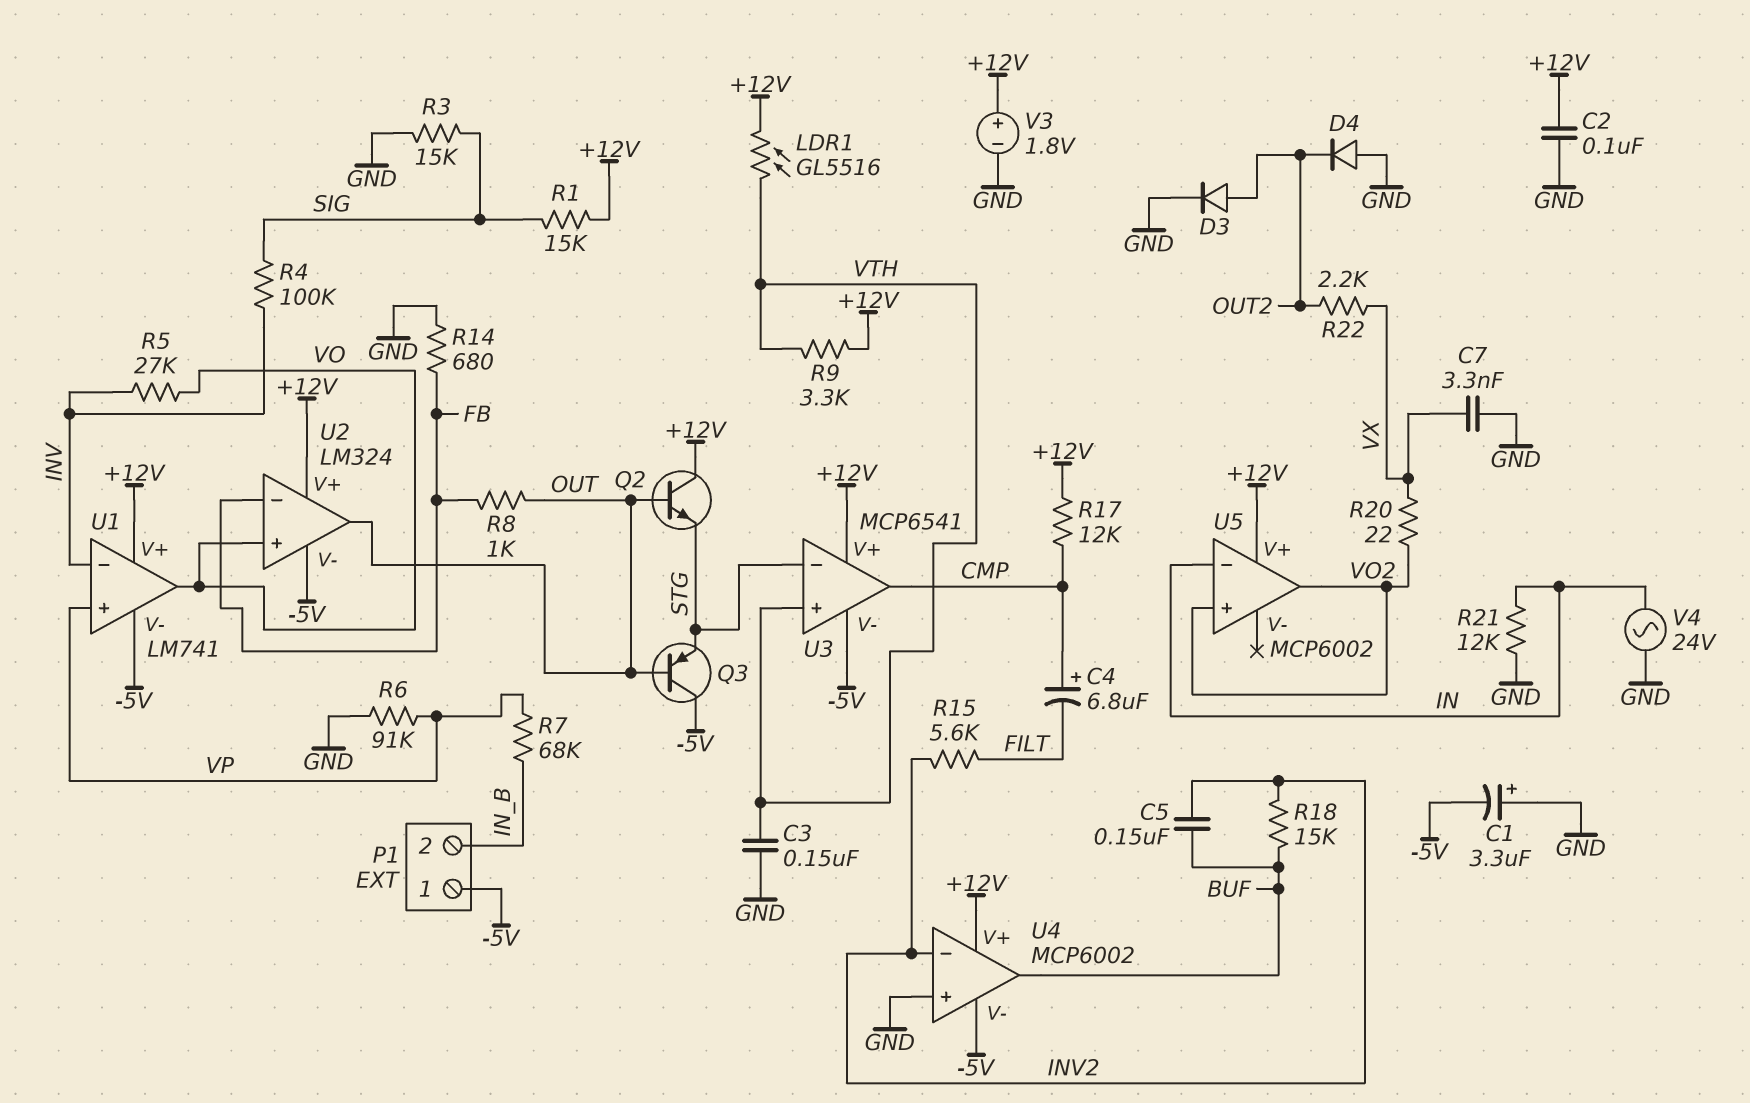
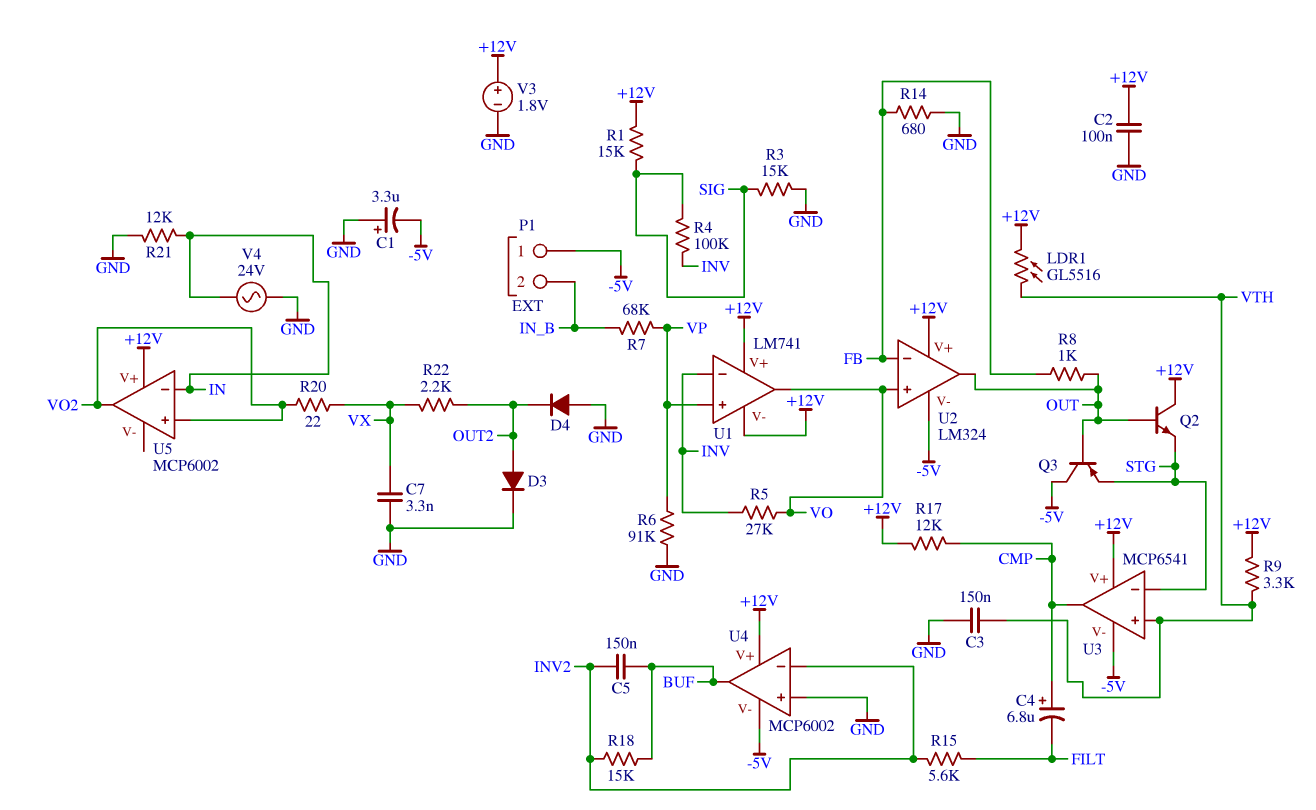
U1 pin V-: -5V -> +12V

